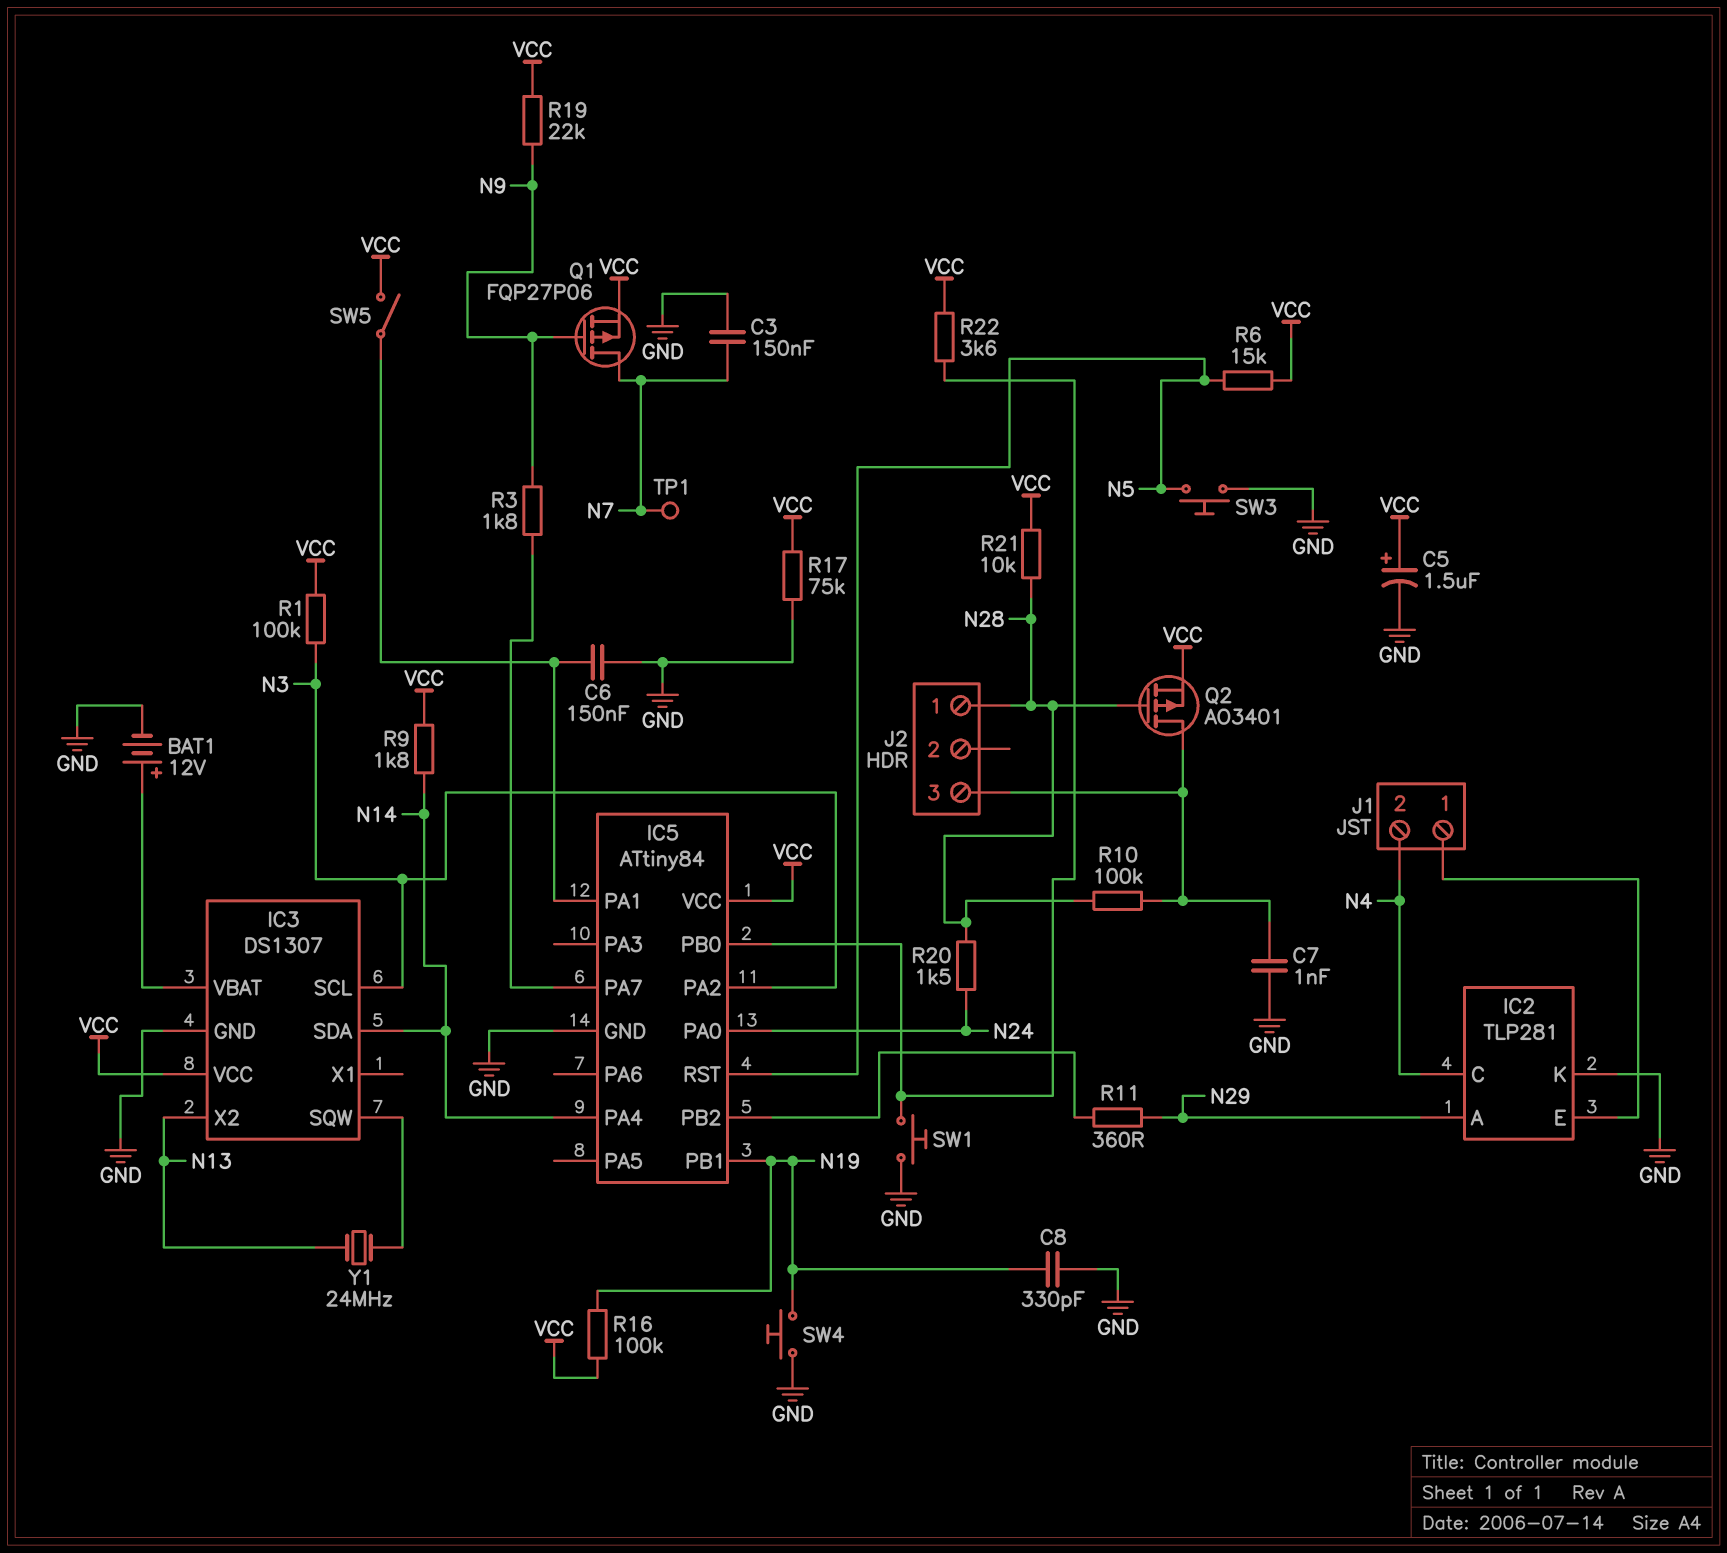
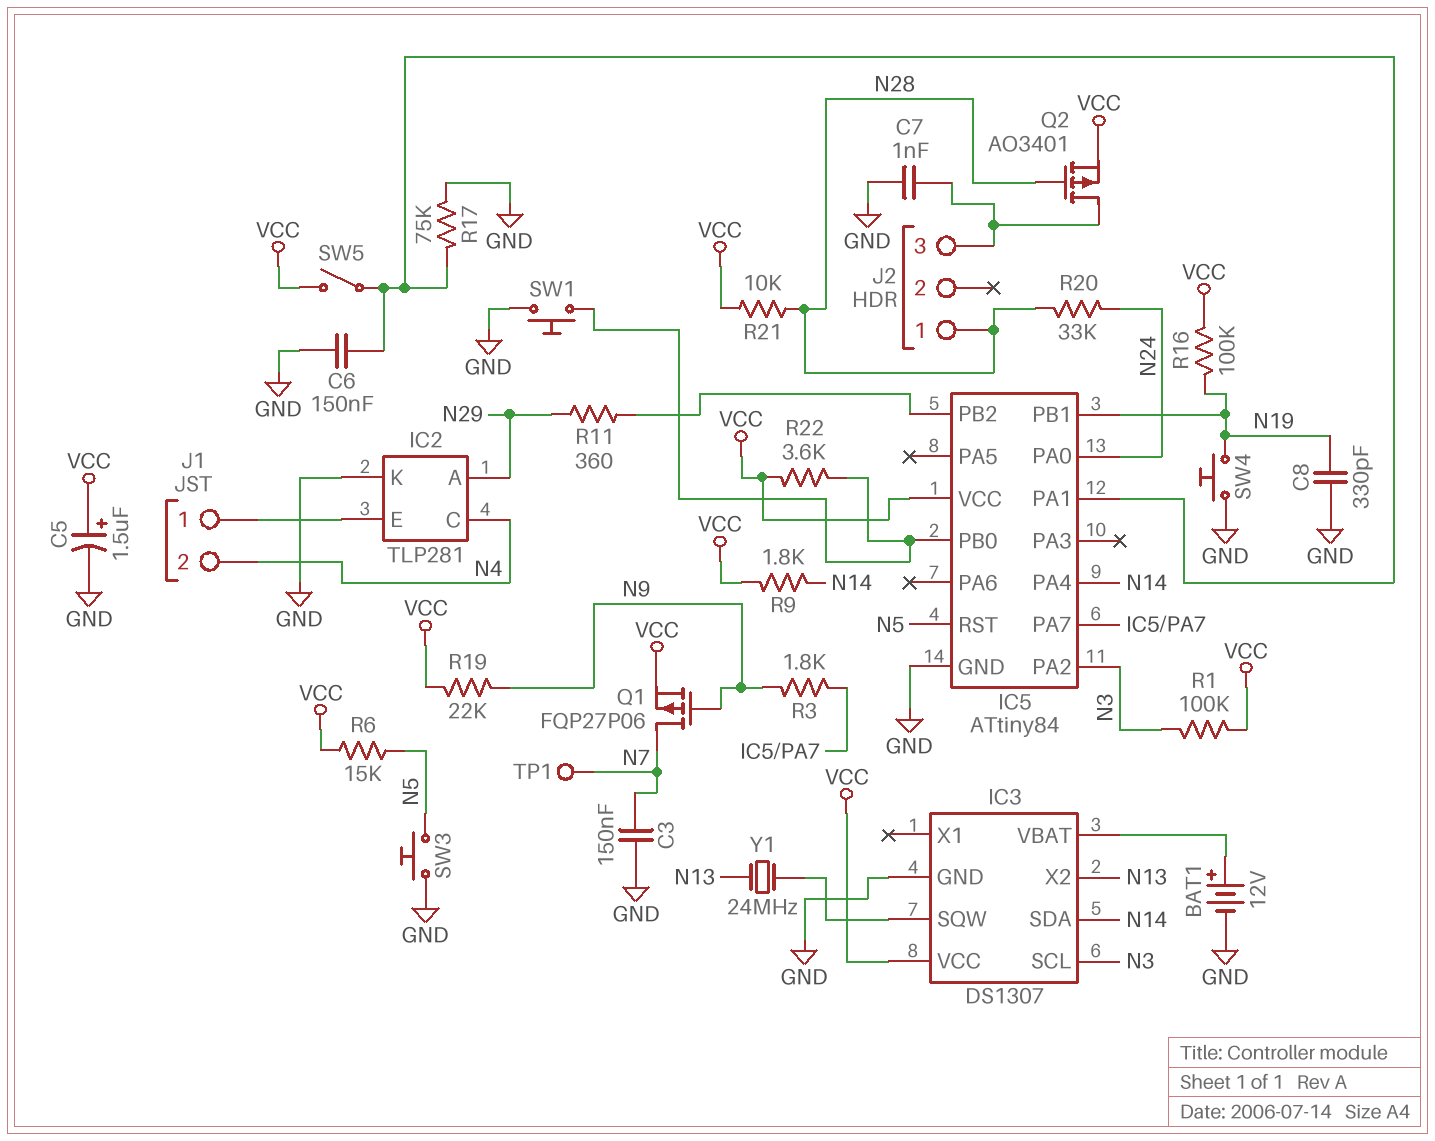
R10: 100k (J2/3, N28) -> none
R17: 75k (GND, VCC) -> 75k (GND, IC5/PA1)
R20: 1.5k (N24, N28) -> 33k (N24, N28)

